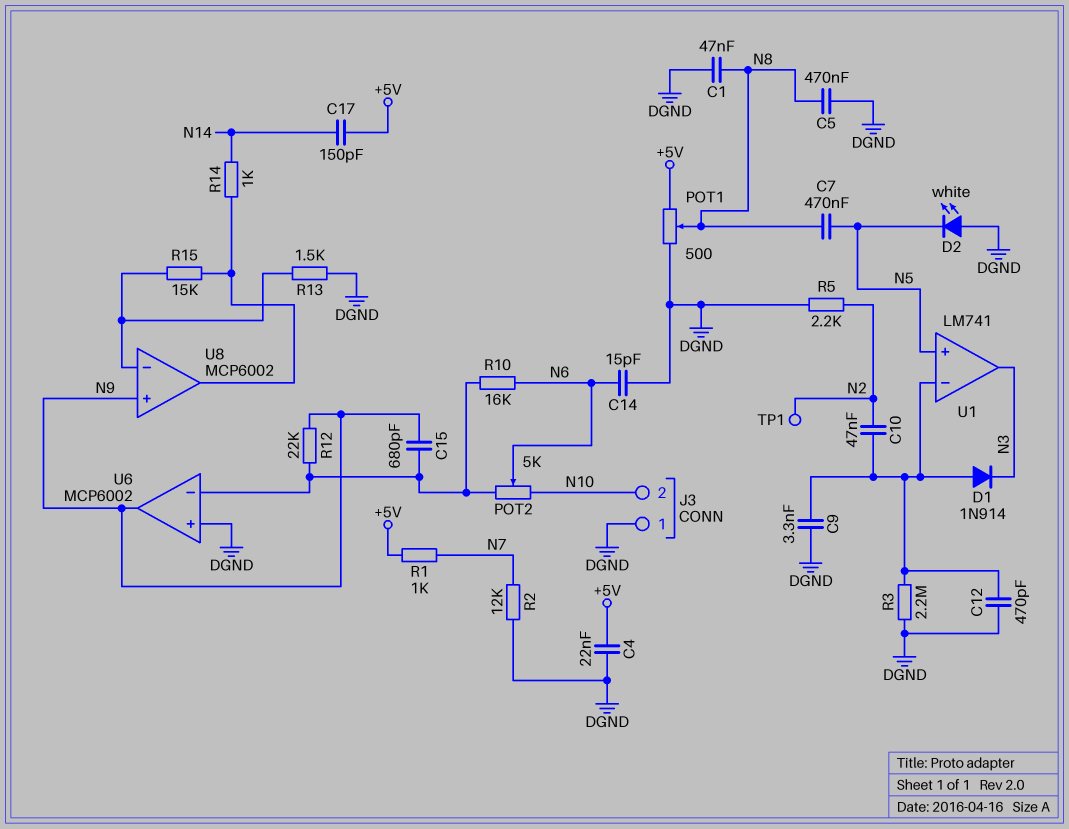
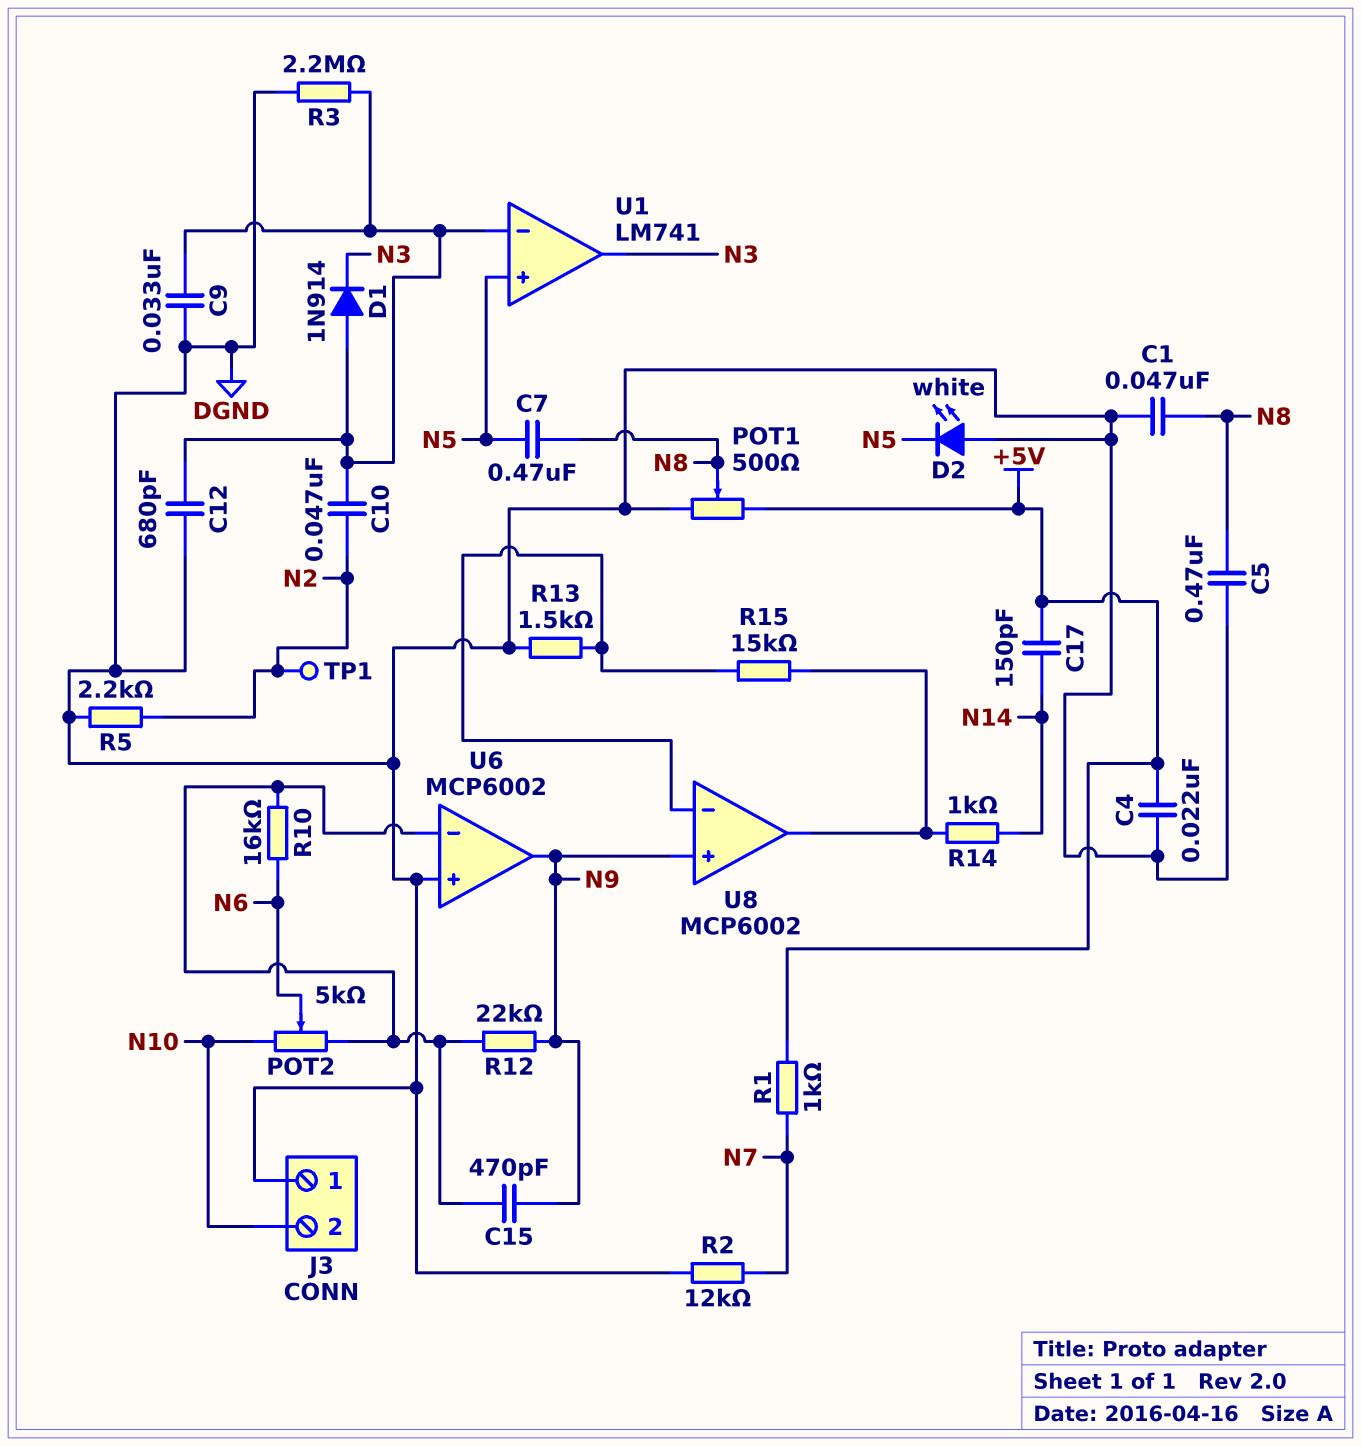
C9: 3.3nF (DGND, U1/in-) -> 33nF (DGND, U1/in-)
C12: 470pF (DGND, U1/in-) -> 680pF (DGND, U1/in-)
C14: 15pF (DGND, N6) -> none
C15: 680pF (N9, U6/in-) -> 470pF (N9, U6/in-)

